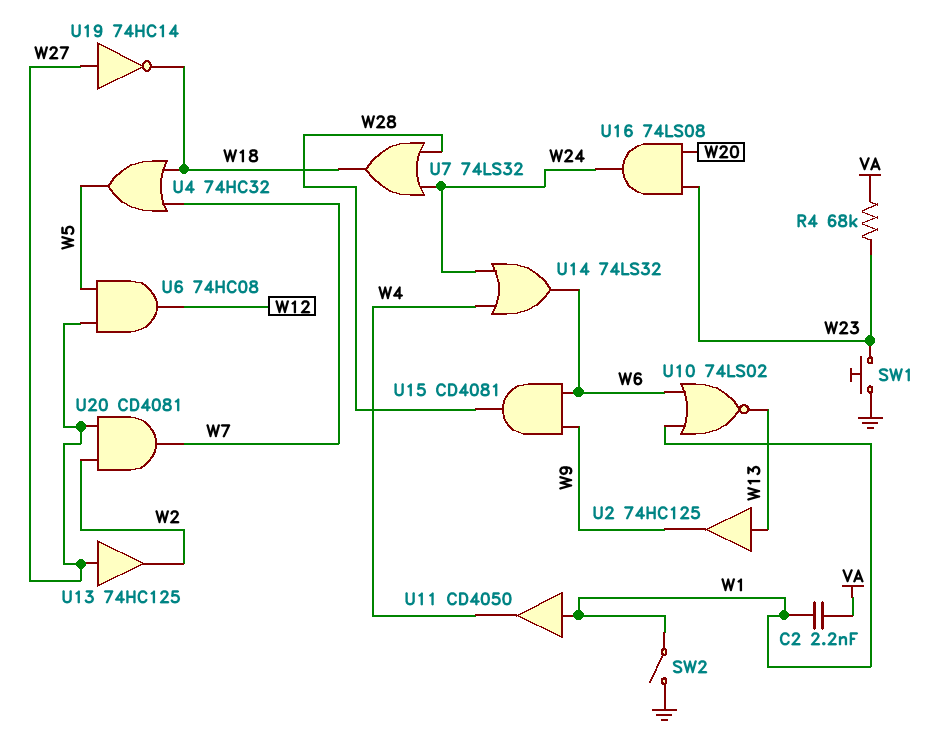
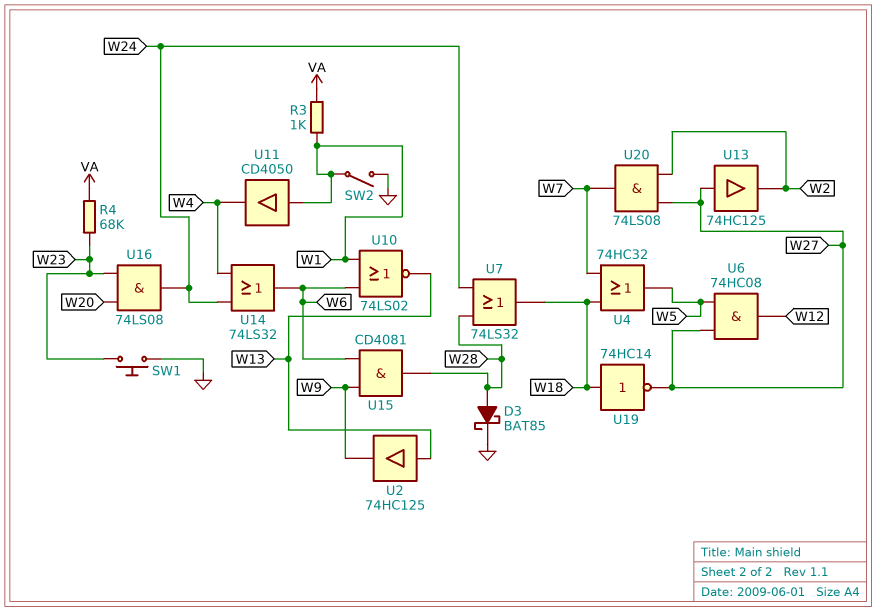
C2: 2.2nF (VA, W1) -> none
D3: none -> schottky BAT85 (A W28, K GND)
R3: none -> 1k (VA, W1)
U19: NOT 74HC14 (in W27, out W18) -> NOT 74HC14 (in W18, out W27)
U20: AND CD4081 (in W2, in W27, out W7) -> AND 74LS08 (in W2, in W27, out W7)

